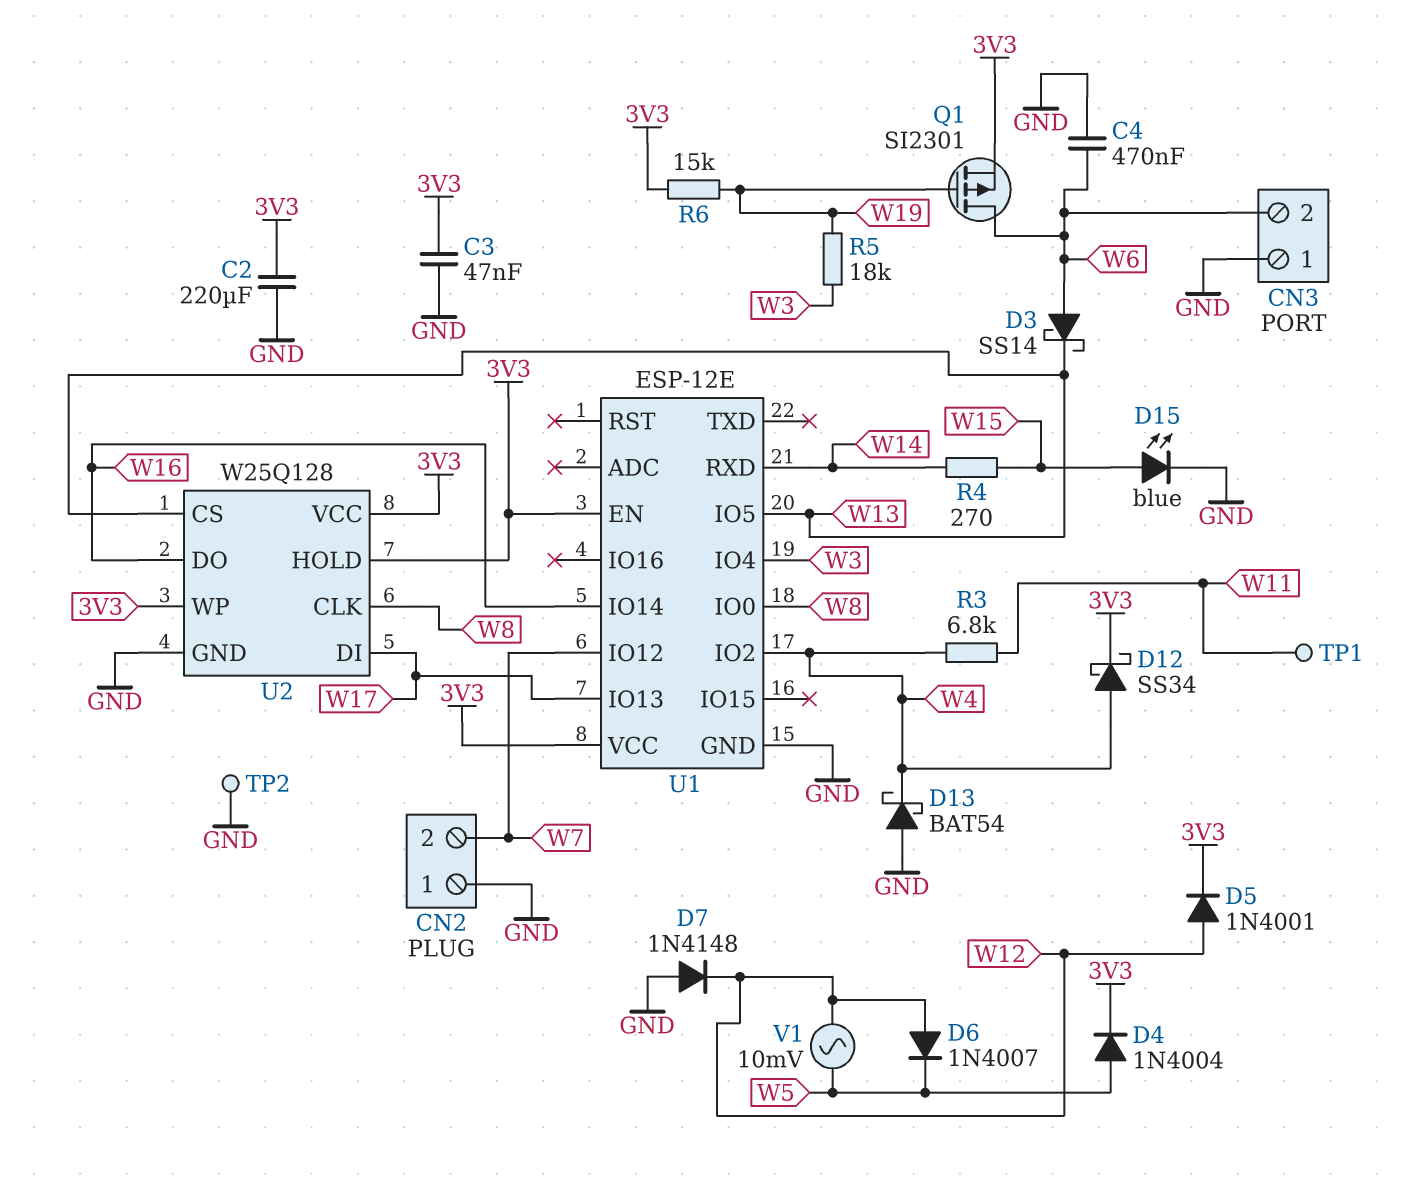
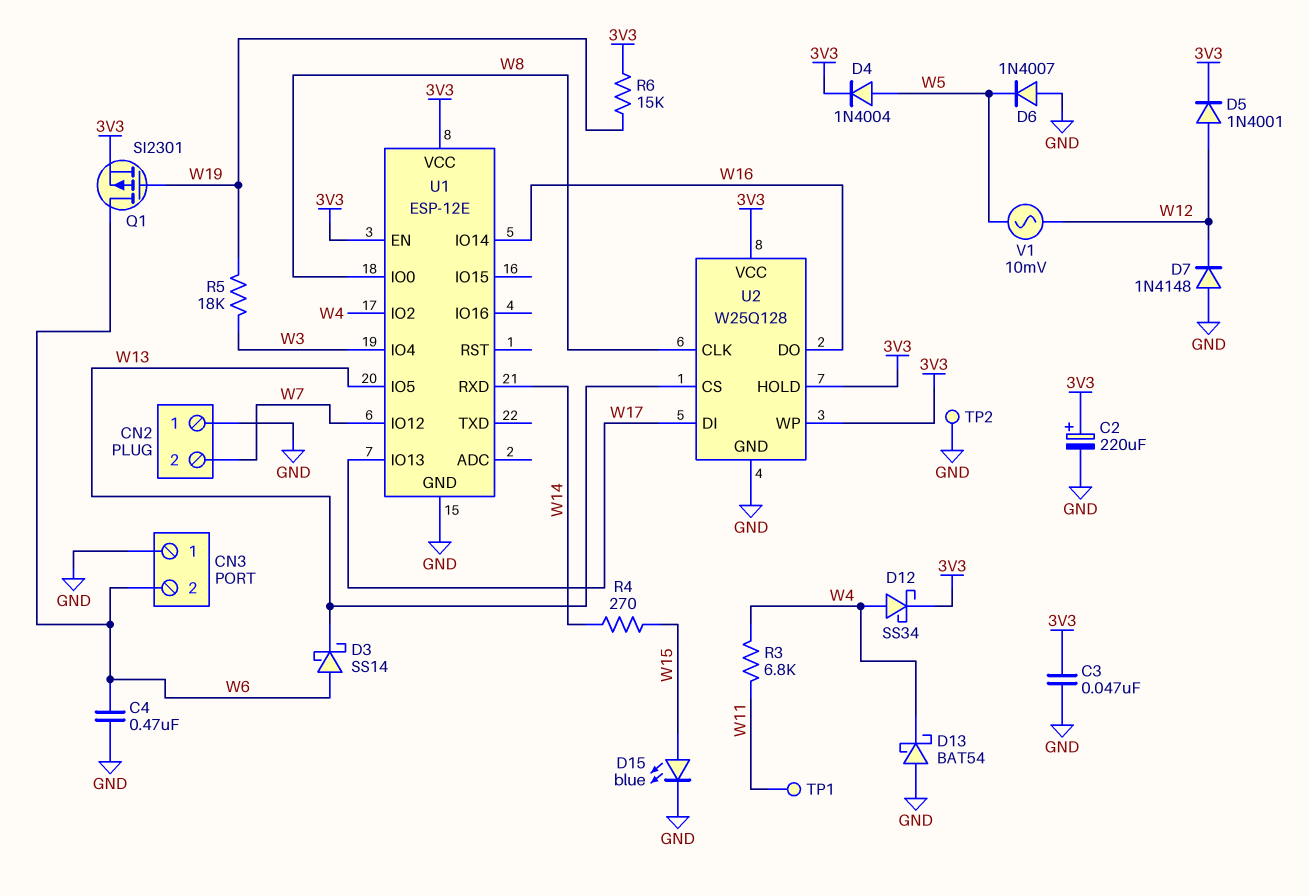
C2: 220uF (3V3, GND) -> 220uF (plus 3V3, minus GND)
D6: diode 1N4007 (A W12, K W5) -> diode 1N4007 (A GND, K W5)

